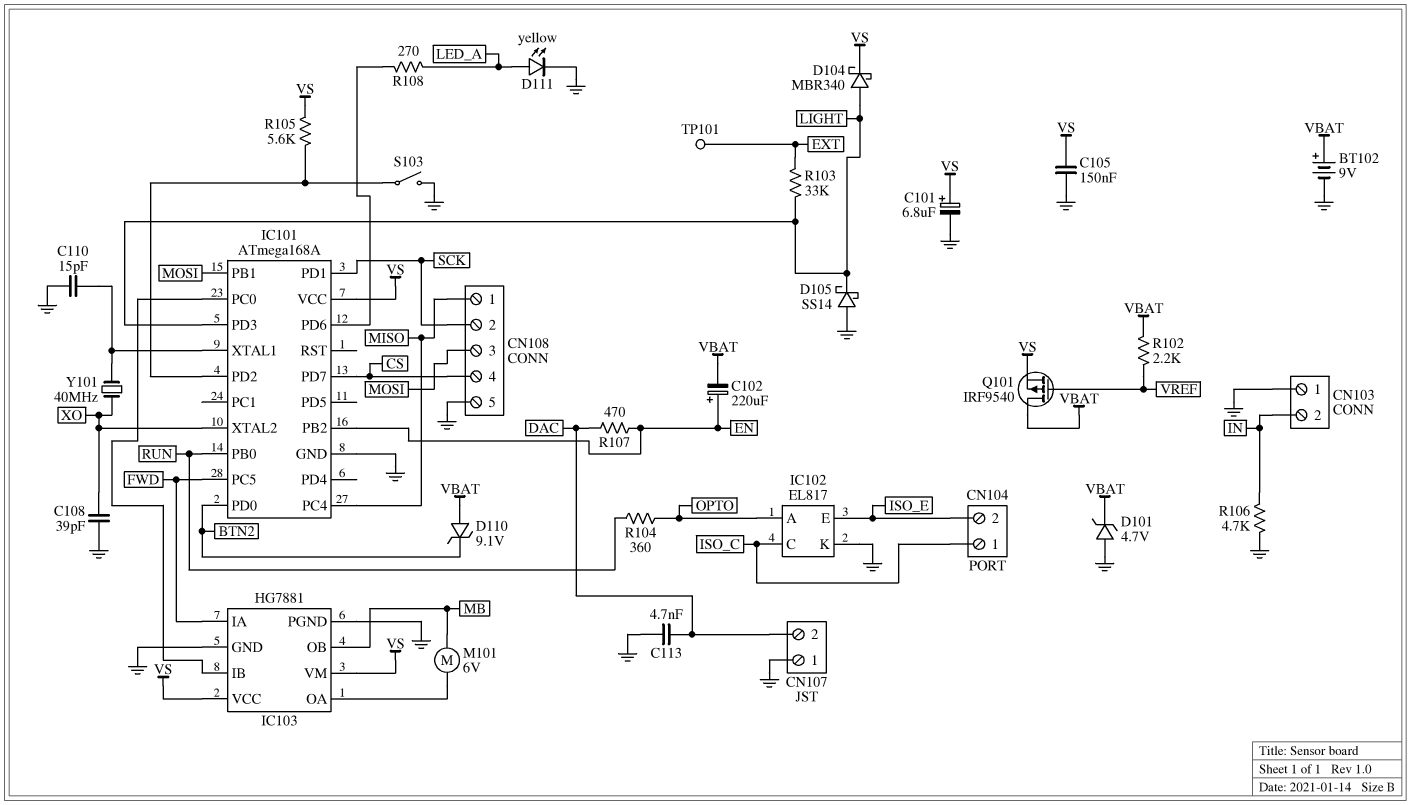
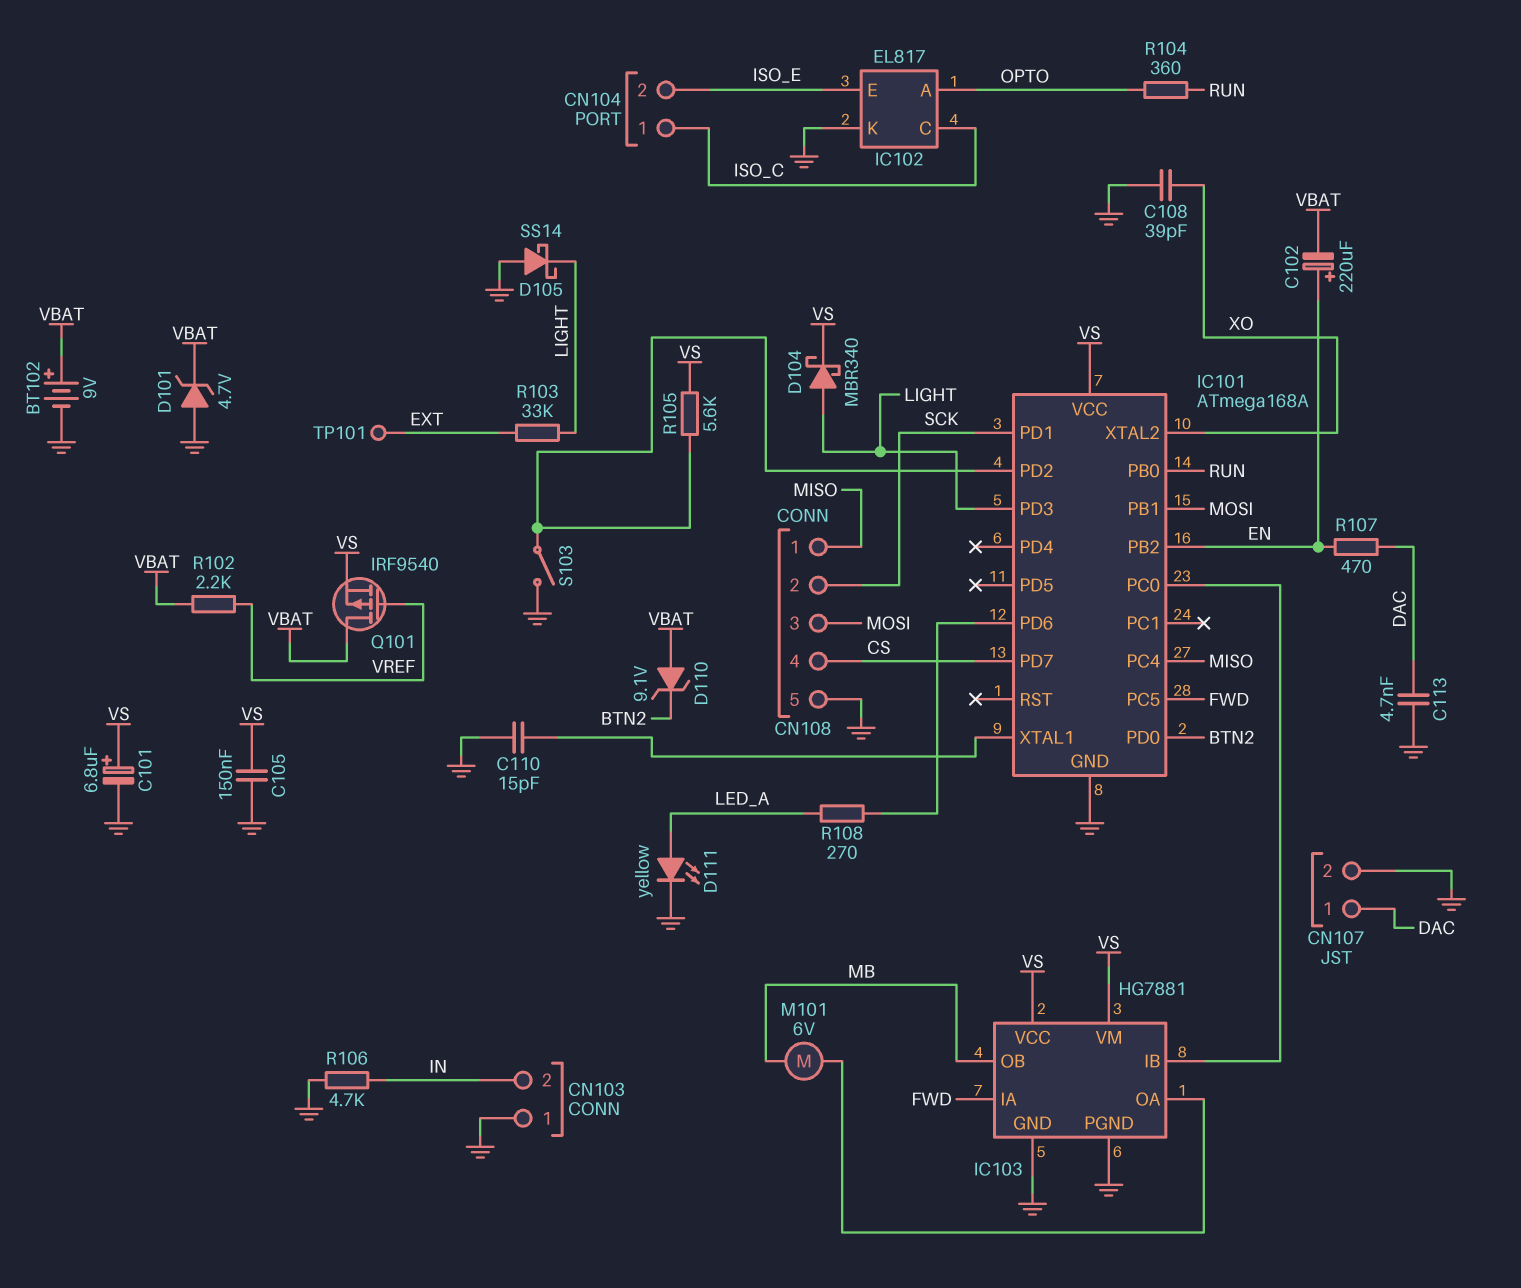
CN107 pin 1: GND -> DAC
CN107 pin 2: DAC -> GND
Y101: 40MHz (IC101/XTAL1, XO) -> none

